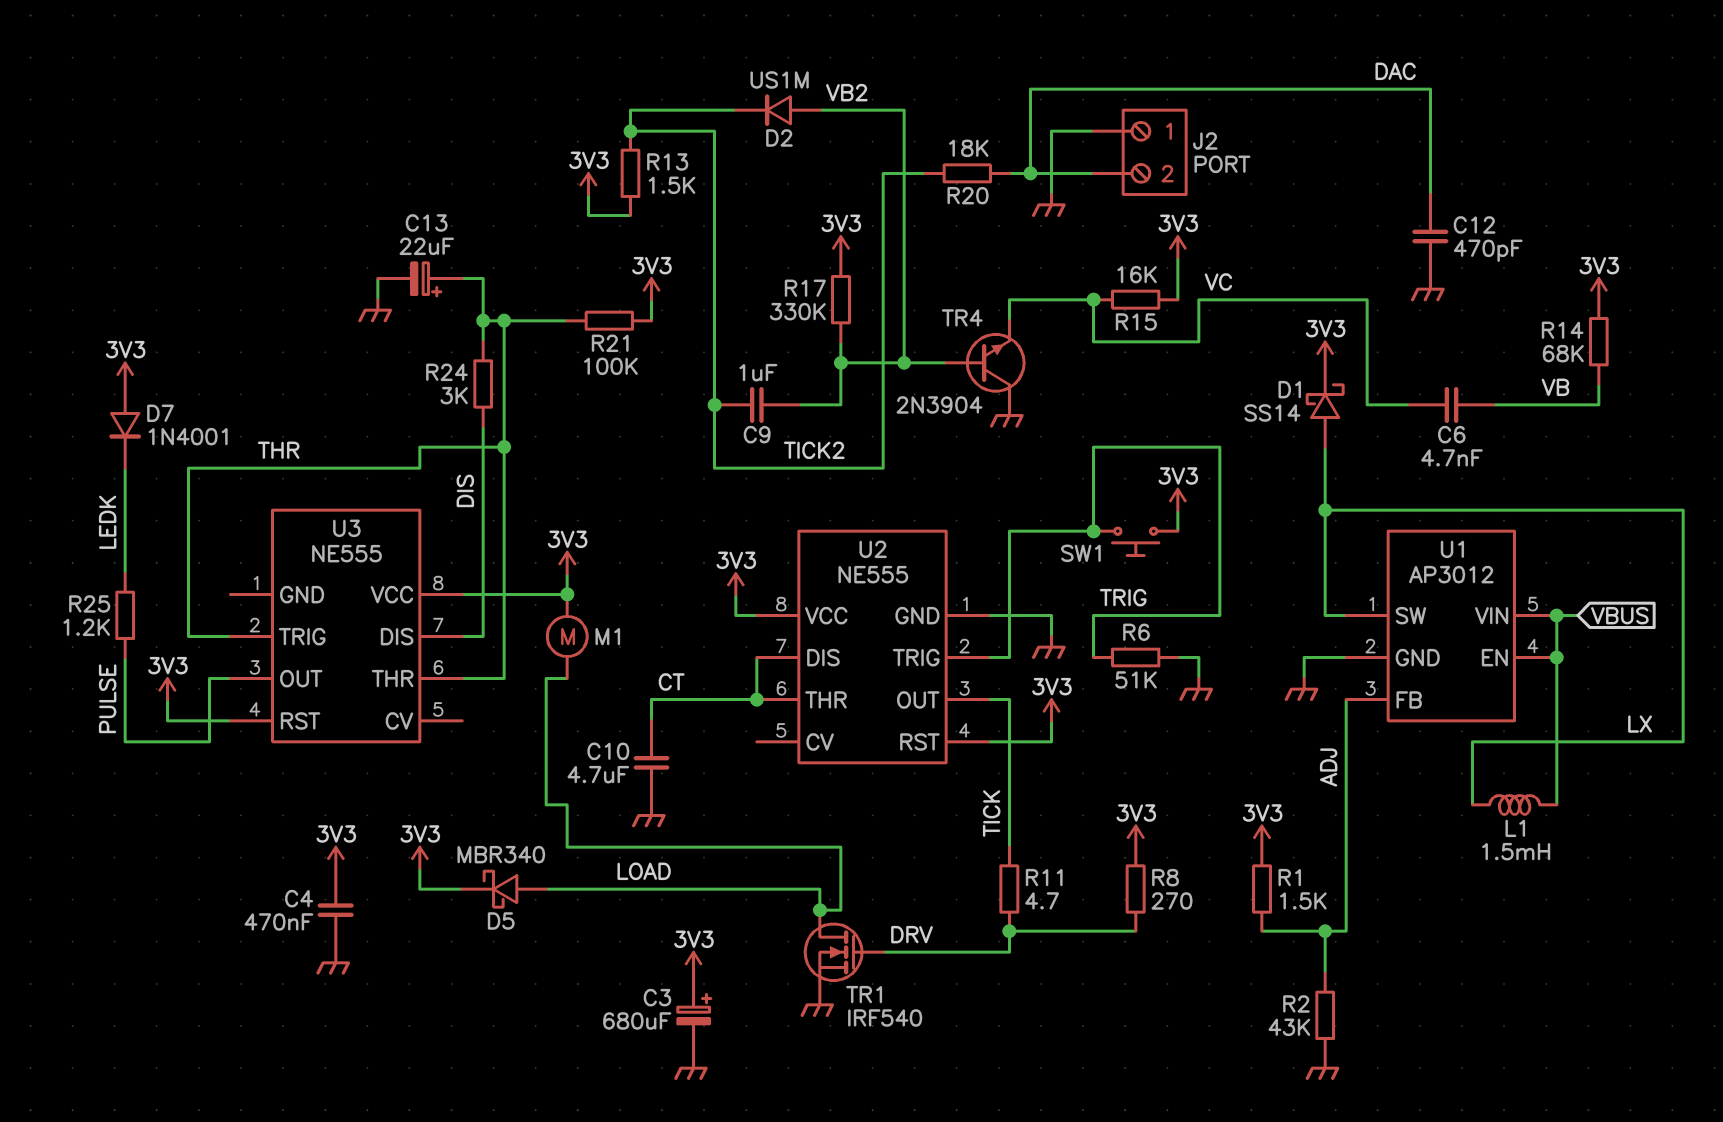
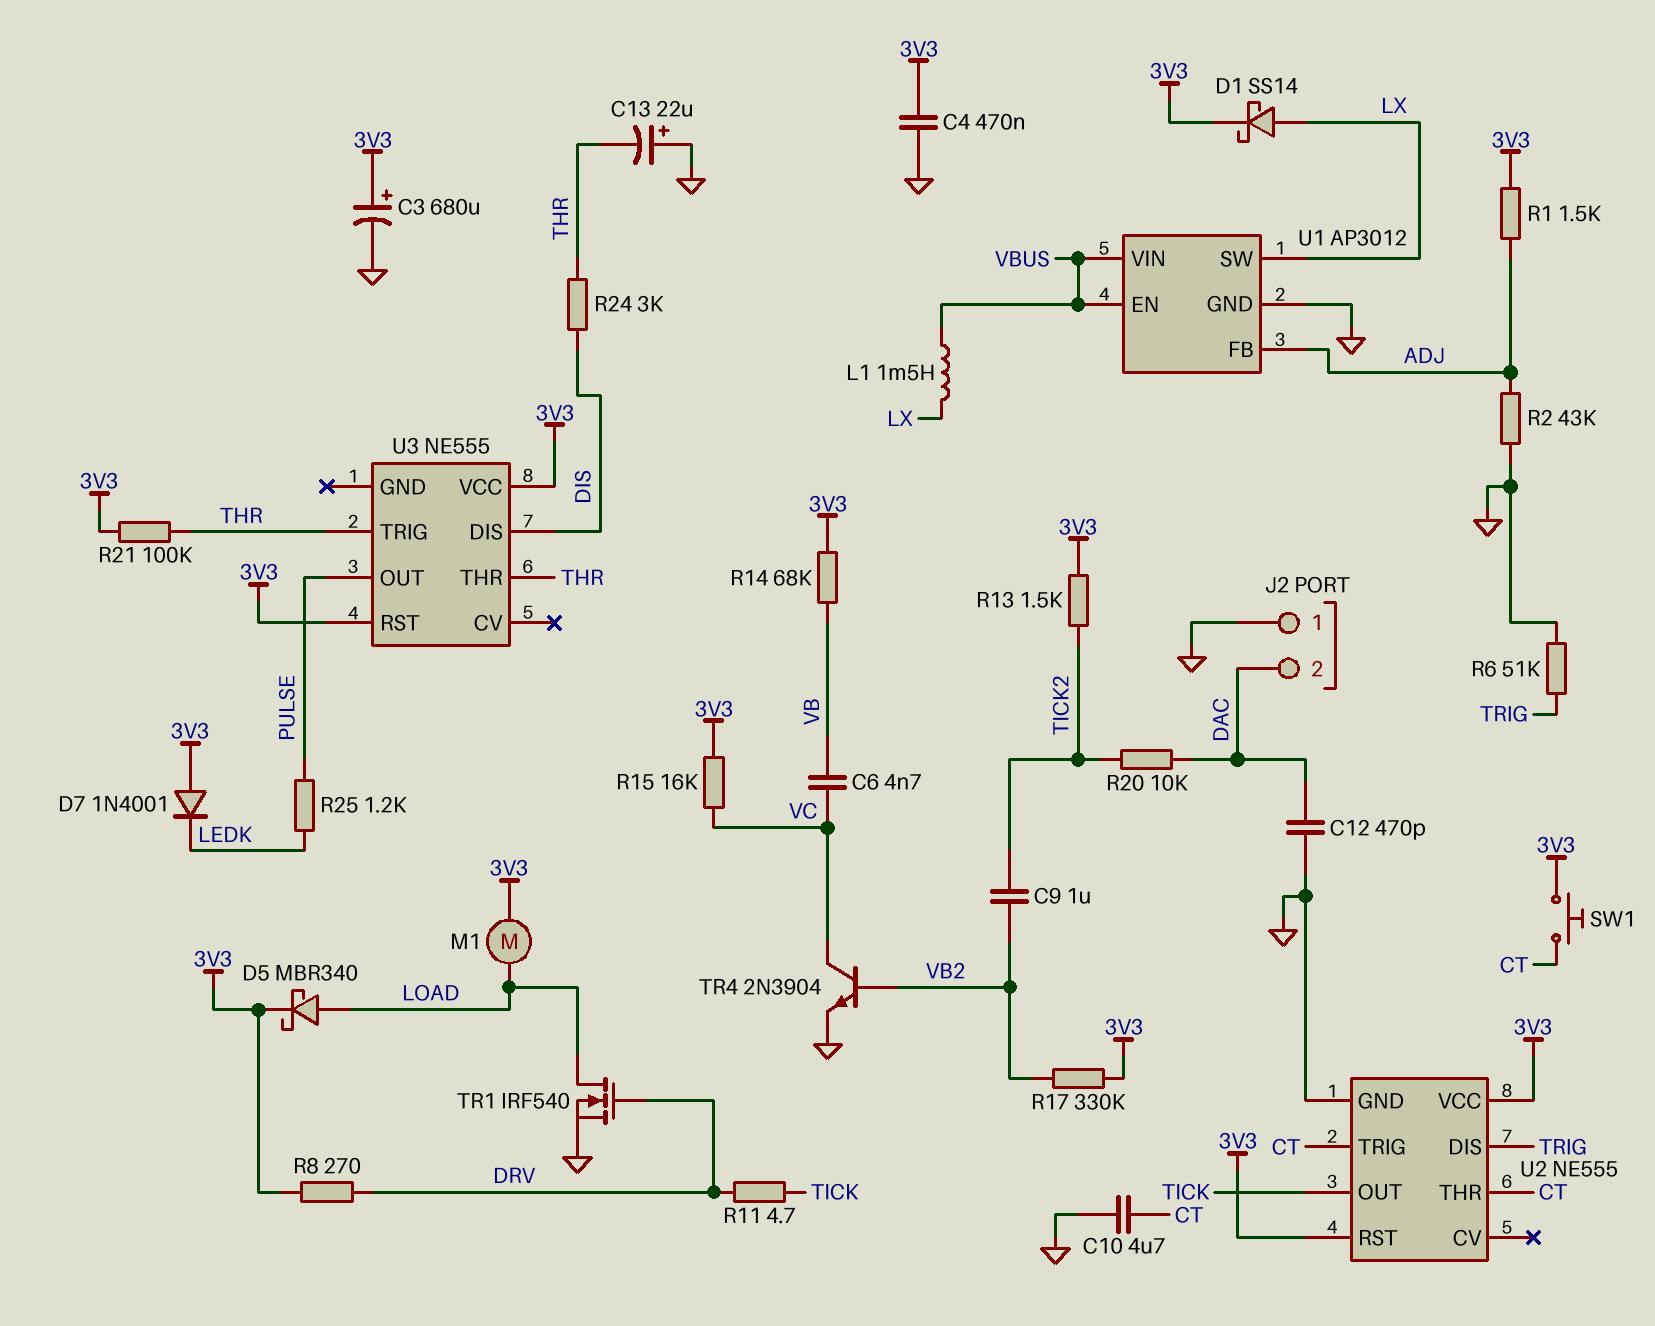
C13: 22uF (plus THR, minus GND) -> 22uF (plus GND, minus THR)
D2: diode US1M (A VB2, K TICK2) -> none
R20: 18k (DAC, TICK2) -> 10k (DAC, TICK2)
SW1: button (3V3, TRIG) -> button (3V3, CT)
TR4: NPN 2N3904 (B VB2, C GND, E VC) -> NPN 2N3904 (B VB2, C VC, E GND)
U2 pin DIS: CT -> TRIG
U2 pin TRIG: TRIG -> CT

